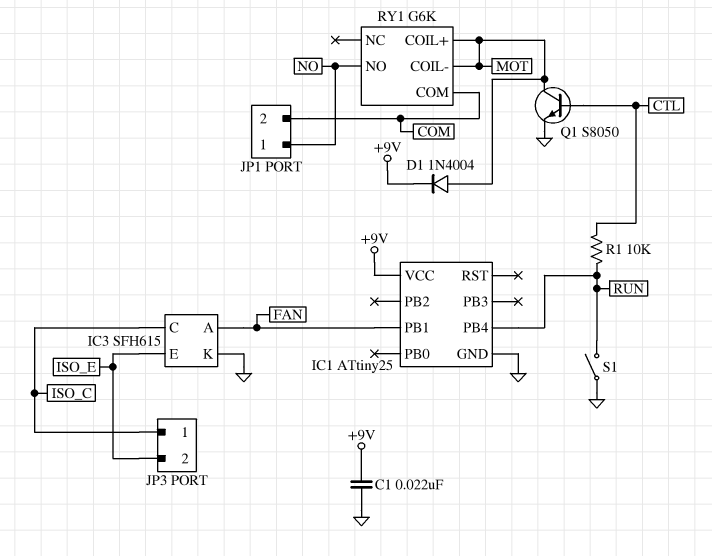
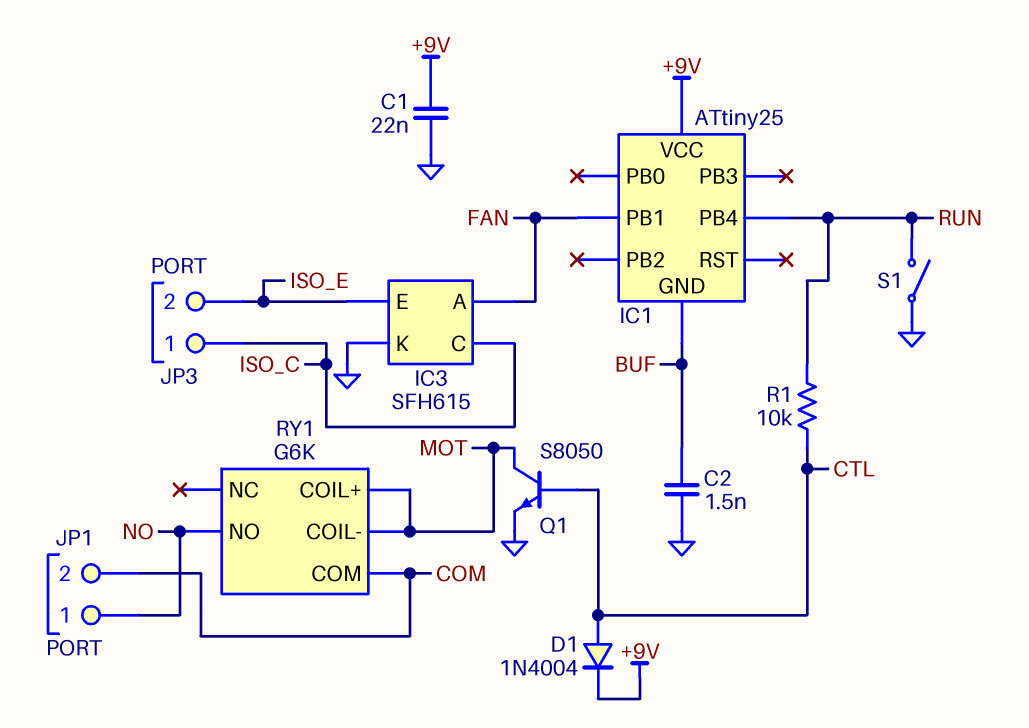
C2: none -> 1.5nF (BUF, GND)
D1: diode 1N4004 (A MOT, K +9V) -> diode 1N4004 (A CTL, K +9V)
IC1 pin GND: GND -> BUF

